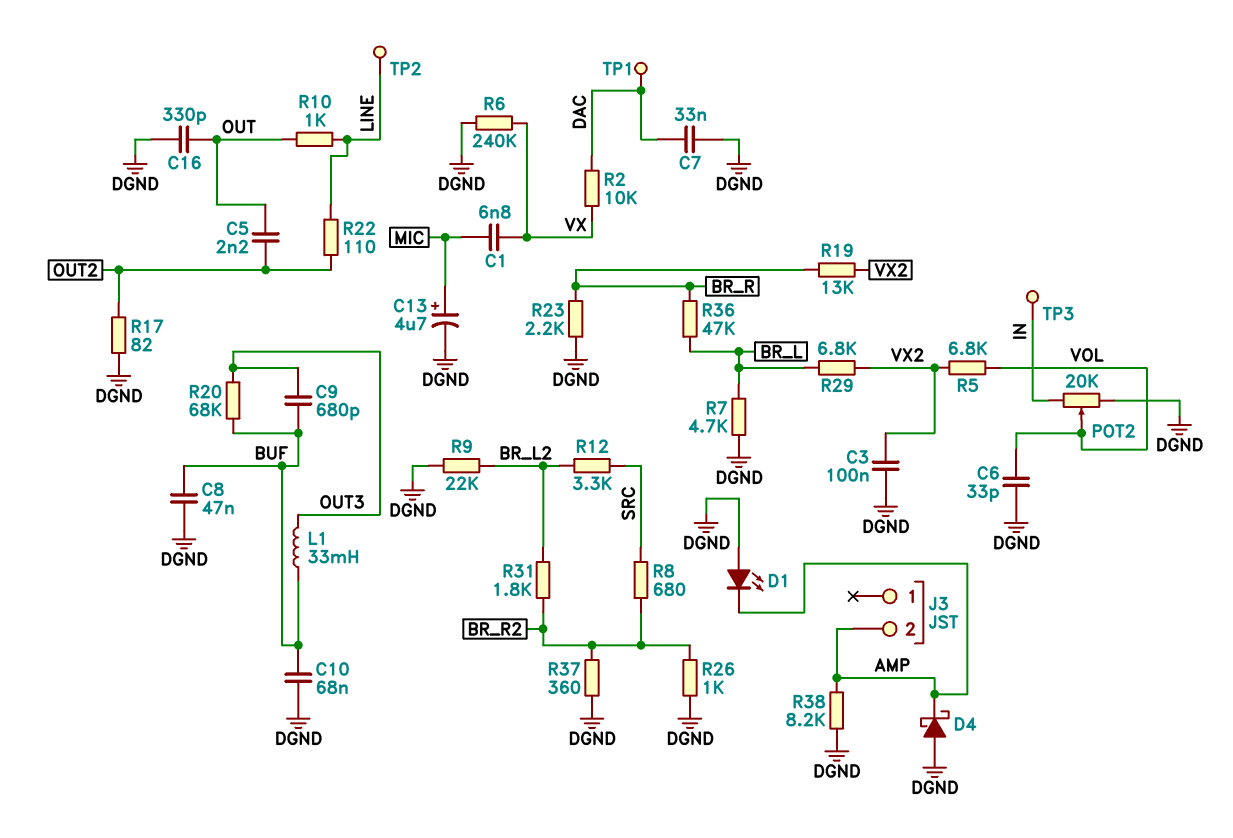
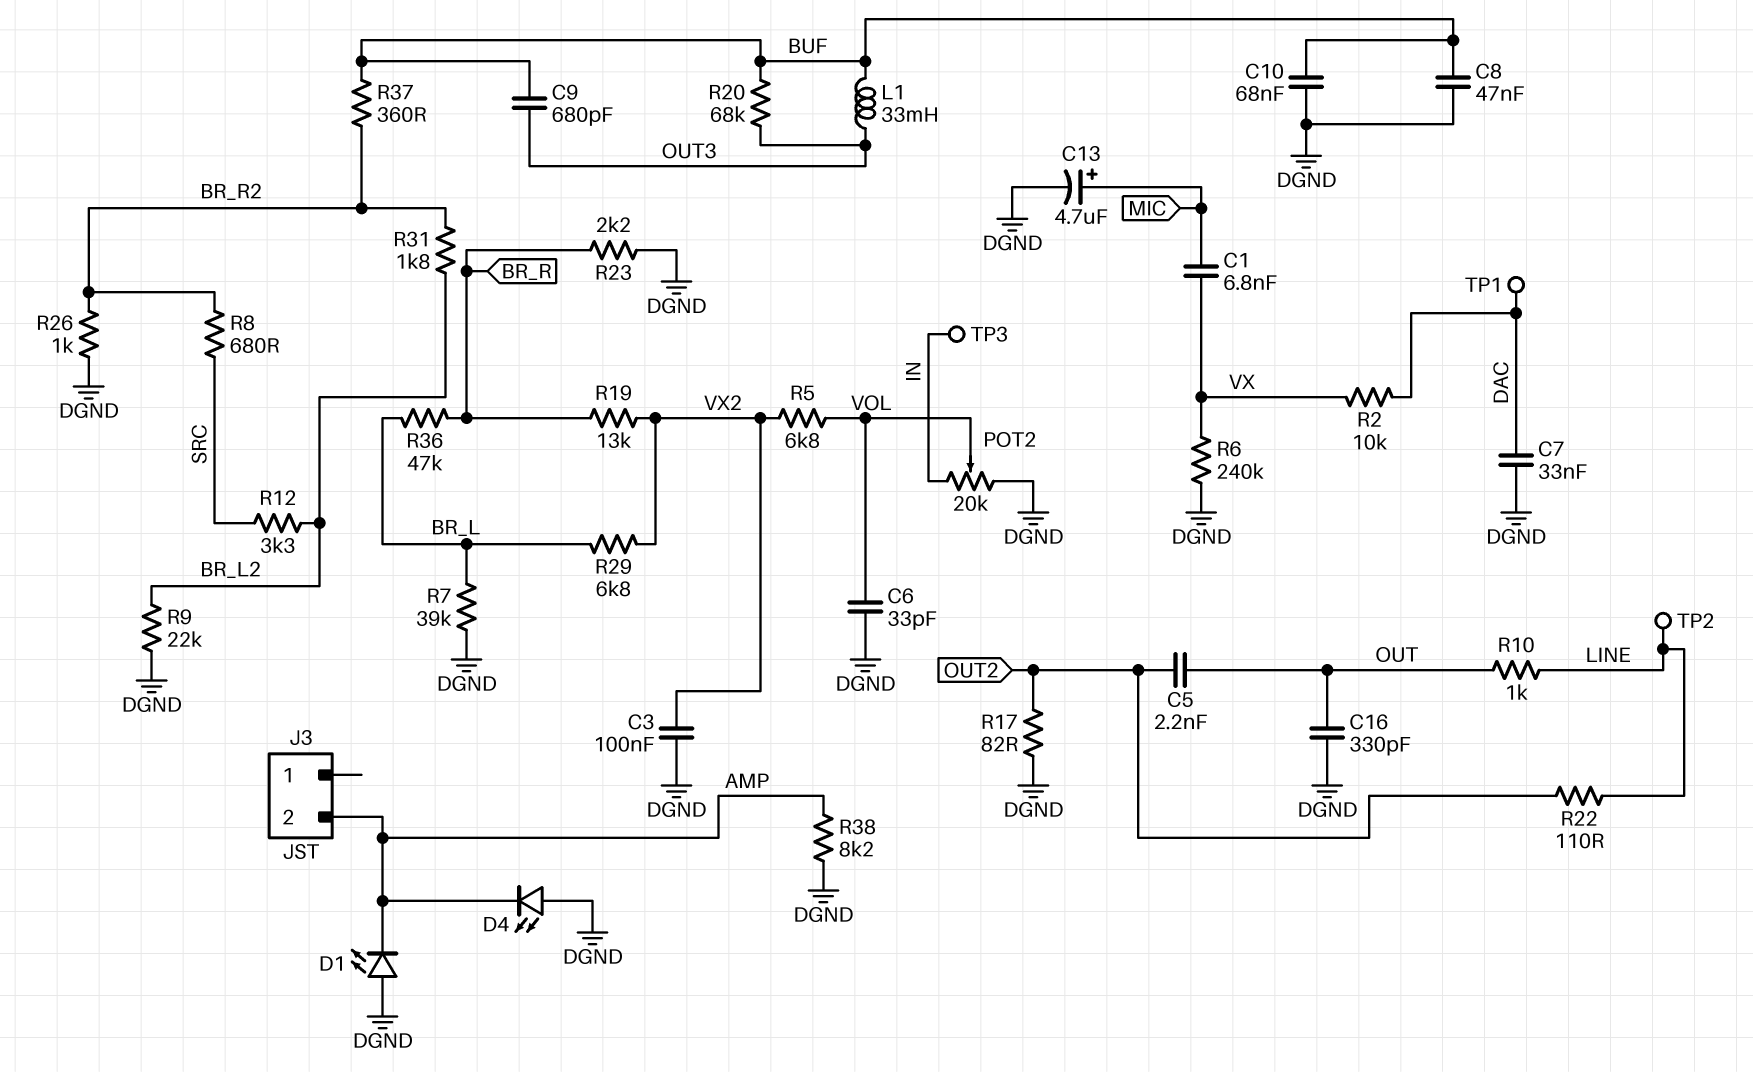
D4: schottky (A DGND, K AMP) -> LED (A DGND, K AMP)
R7: 4.7k (BR_L, DGND) -> 39k (BR_L, DGND)
R37: 360 (BR_R2, DGND) -> 360 (BR_R2, BUF)

